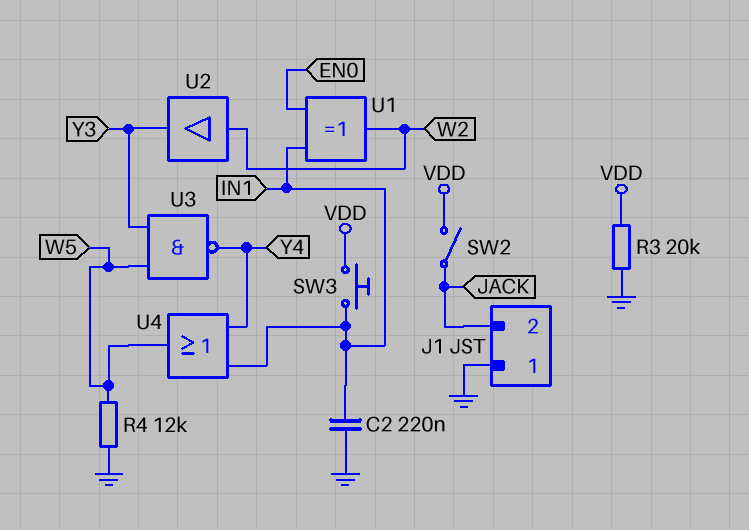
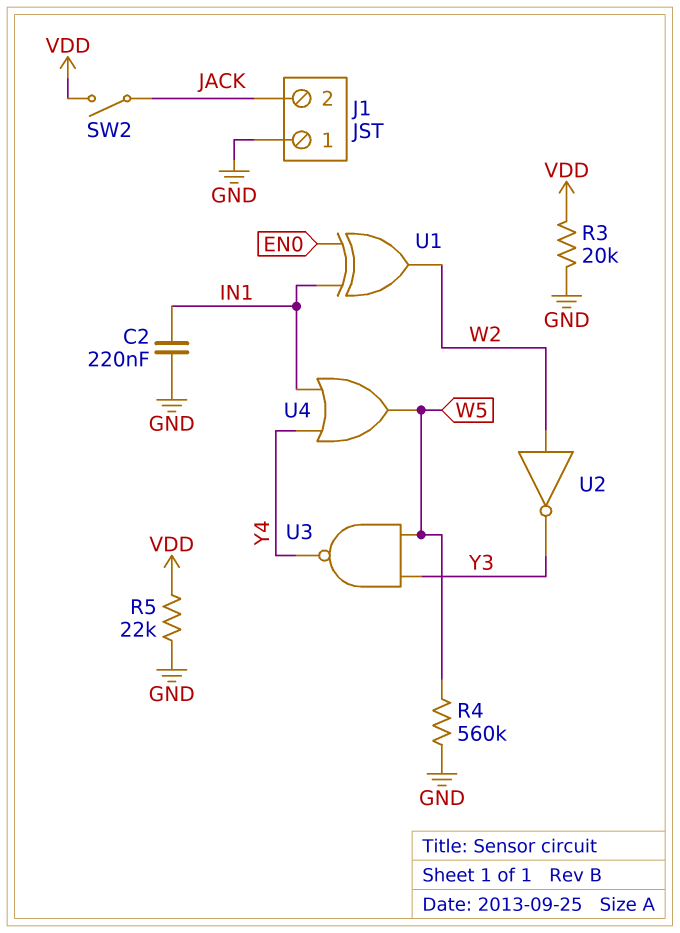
R4: 12k (GND, W5) -> 560k (GND, W5)
R5: none -> 22k (GND, VDD)
SW3: button (IN1, VDD) -> none
U2: buffer (in W2, out Y3) -> NOT (in W2, out Y3)

